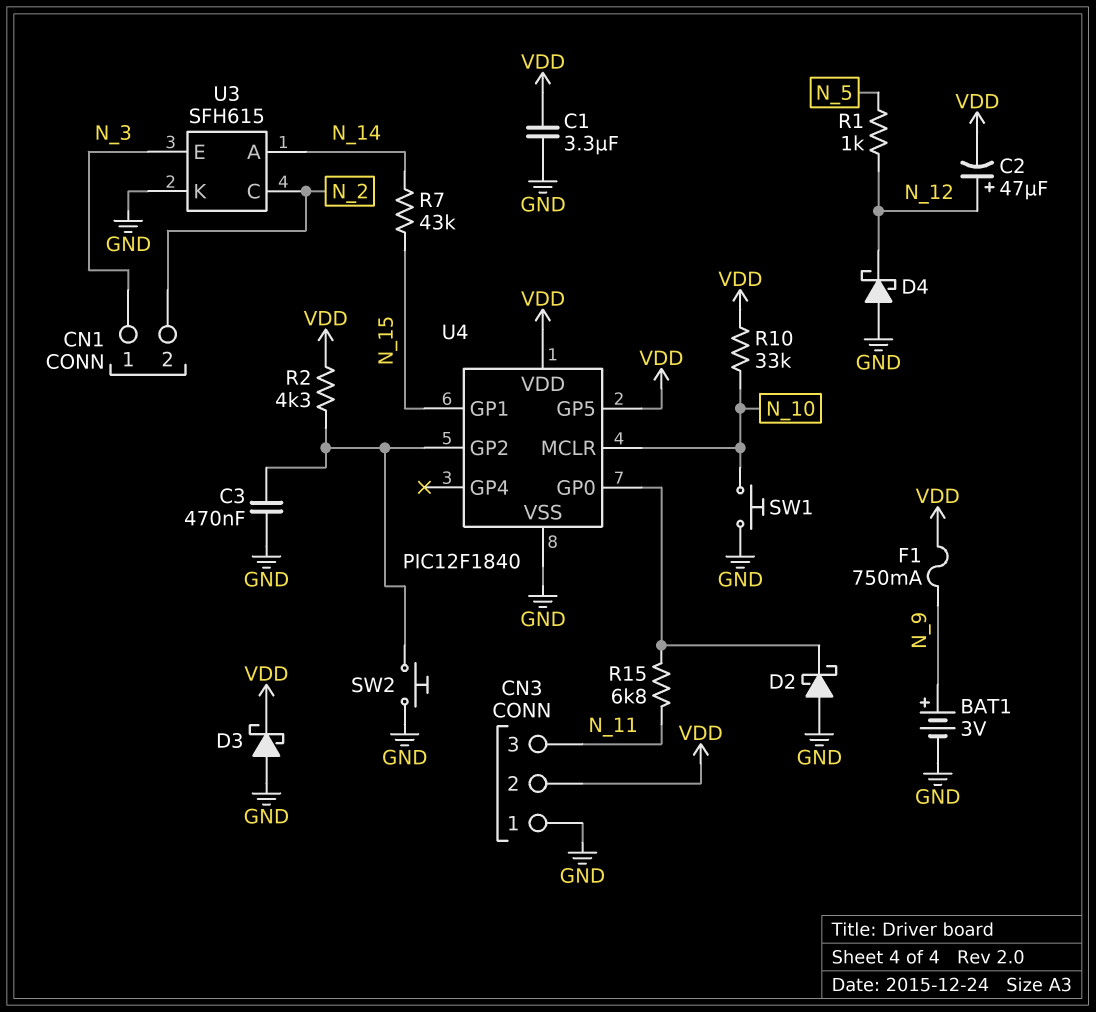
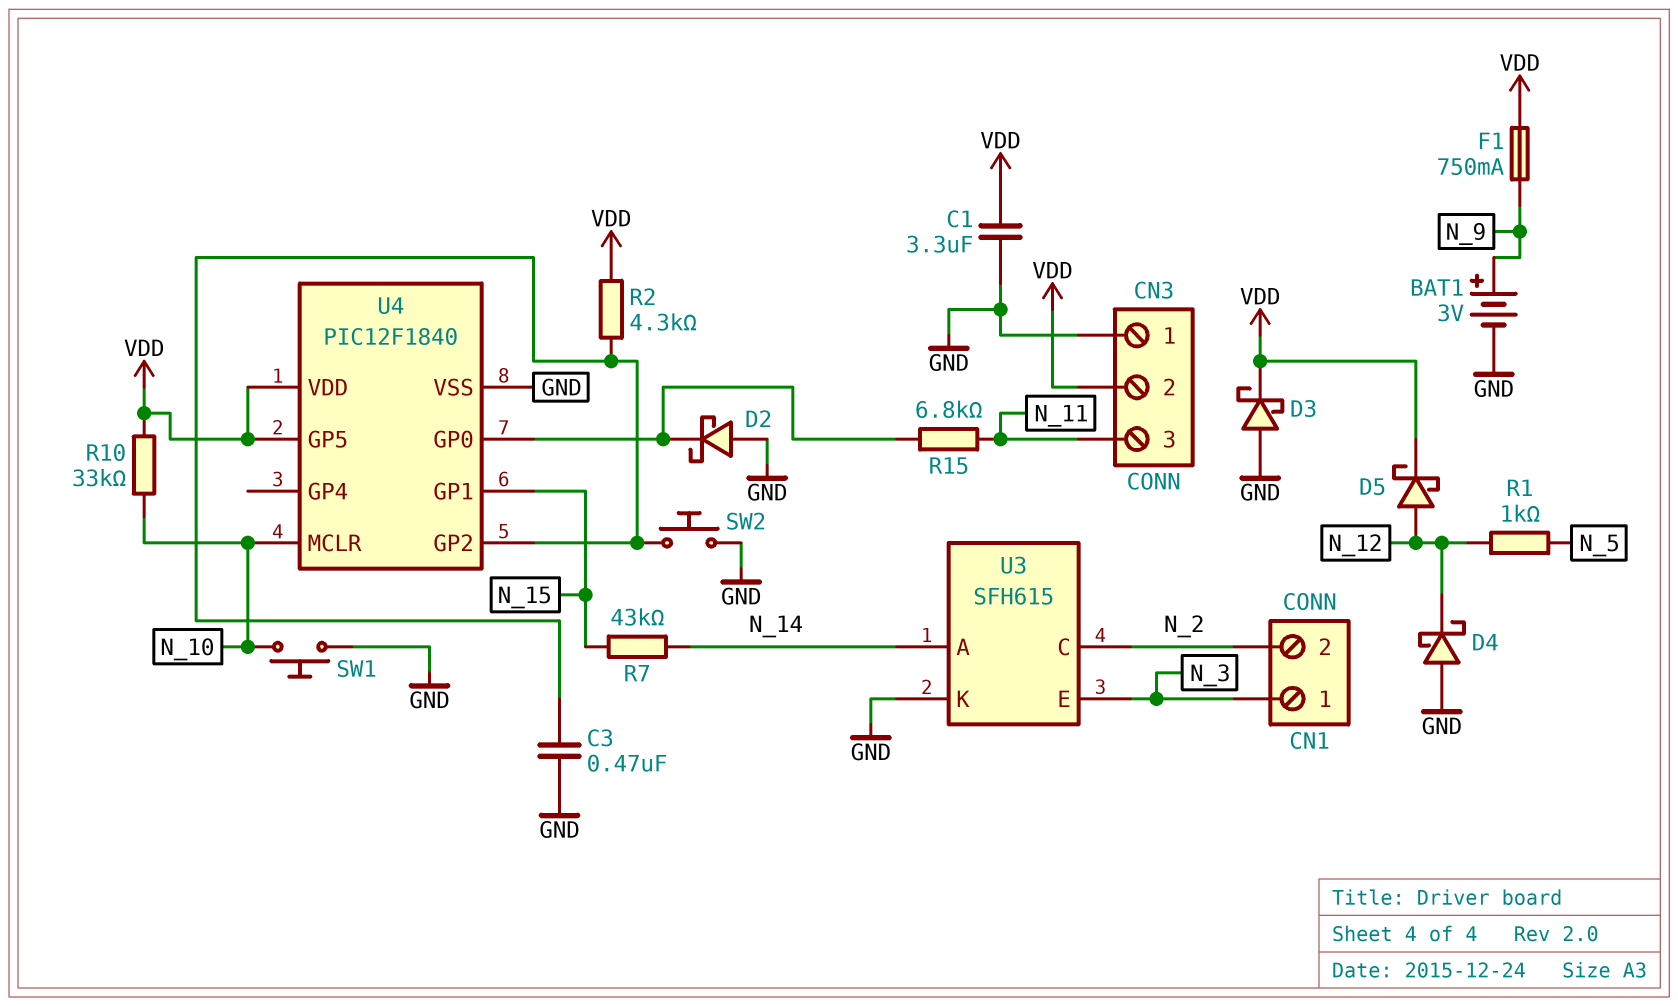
C2: 47uF (plus N_12, minus VDD) -> none
D5: none -> schottky (A N_12, K VDD)

